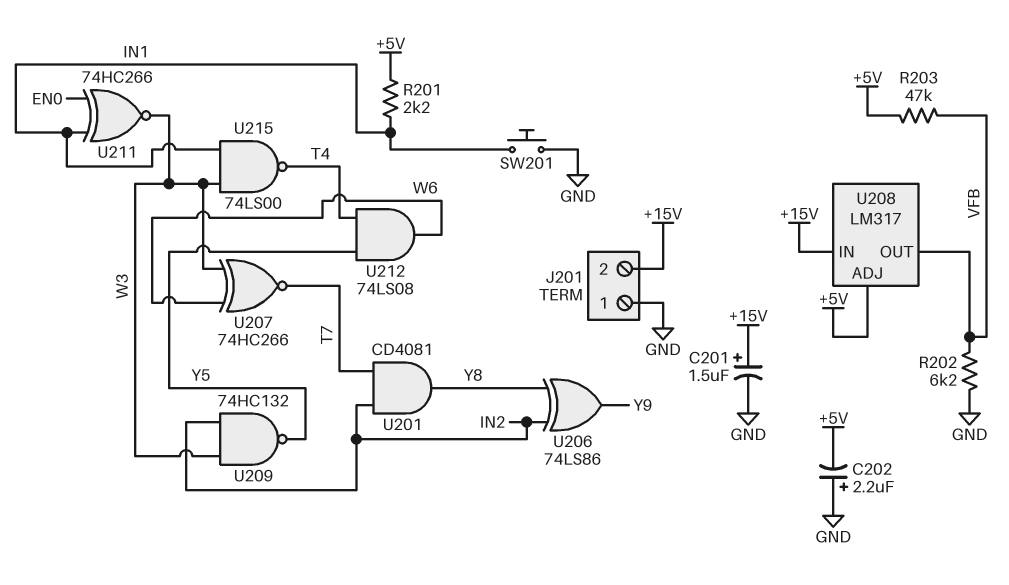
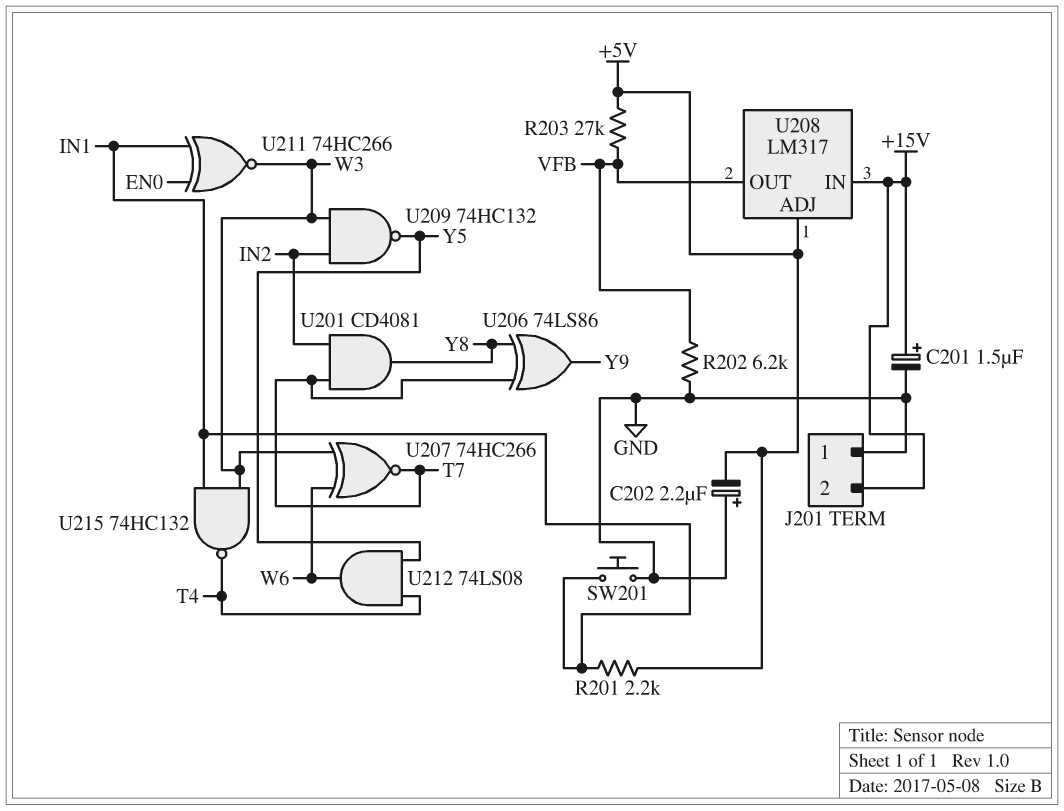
R203: 47k (+5V, VFB) -> 27k (+5V, VFB)
U206: XOR 74LS86 (in IN2, in Y8, out Y9) -> XOR 74LS86 (in T7, in Y8, out Y9)
U215: NAND 74LS00 (in IN1, in W3, out T4) -> NAND 74HC132 (in IN1, in W3, out T4)

